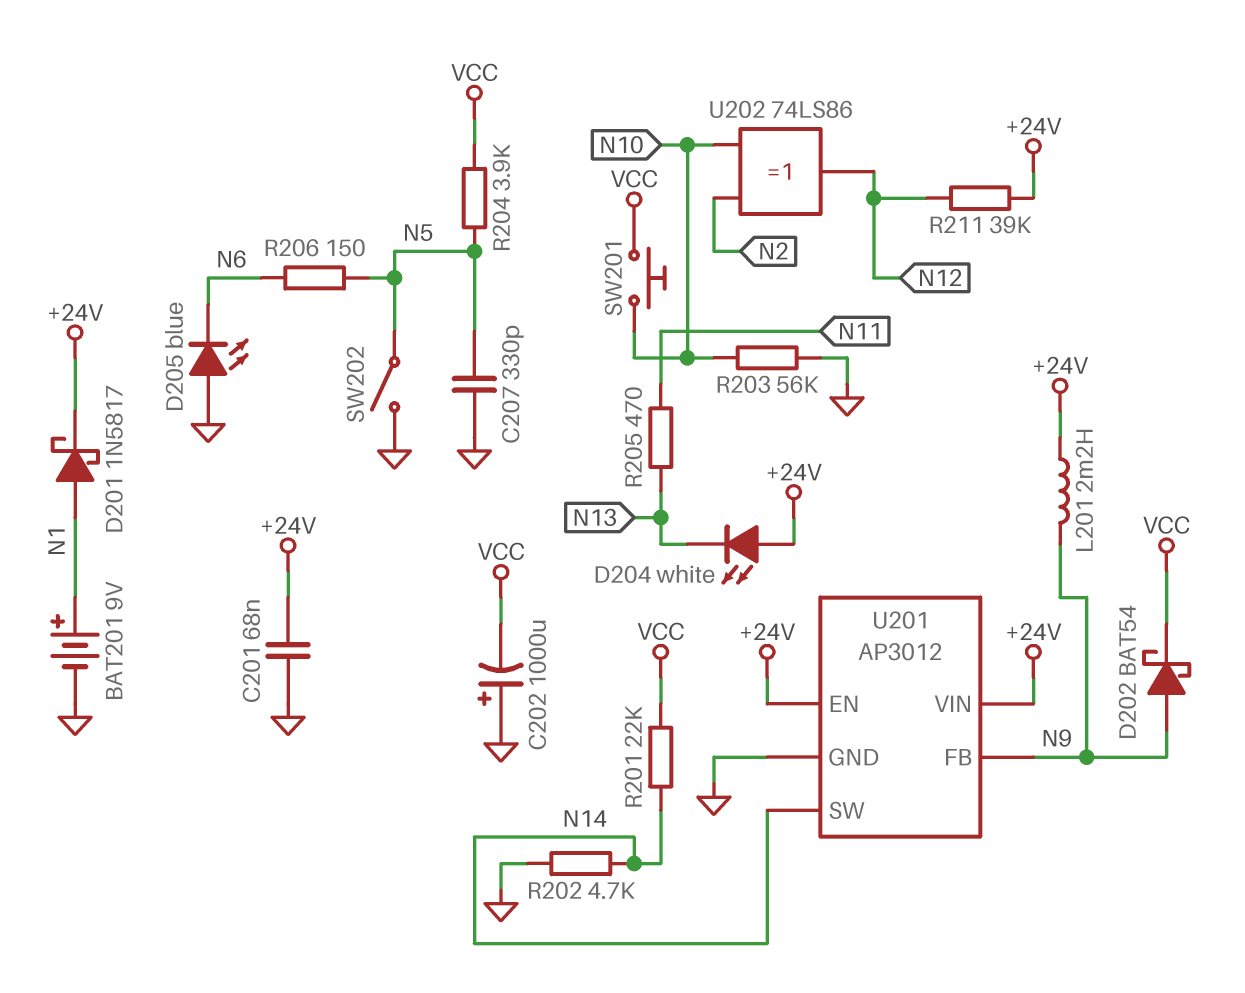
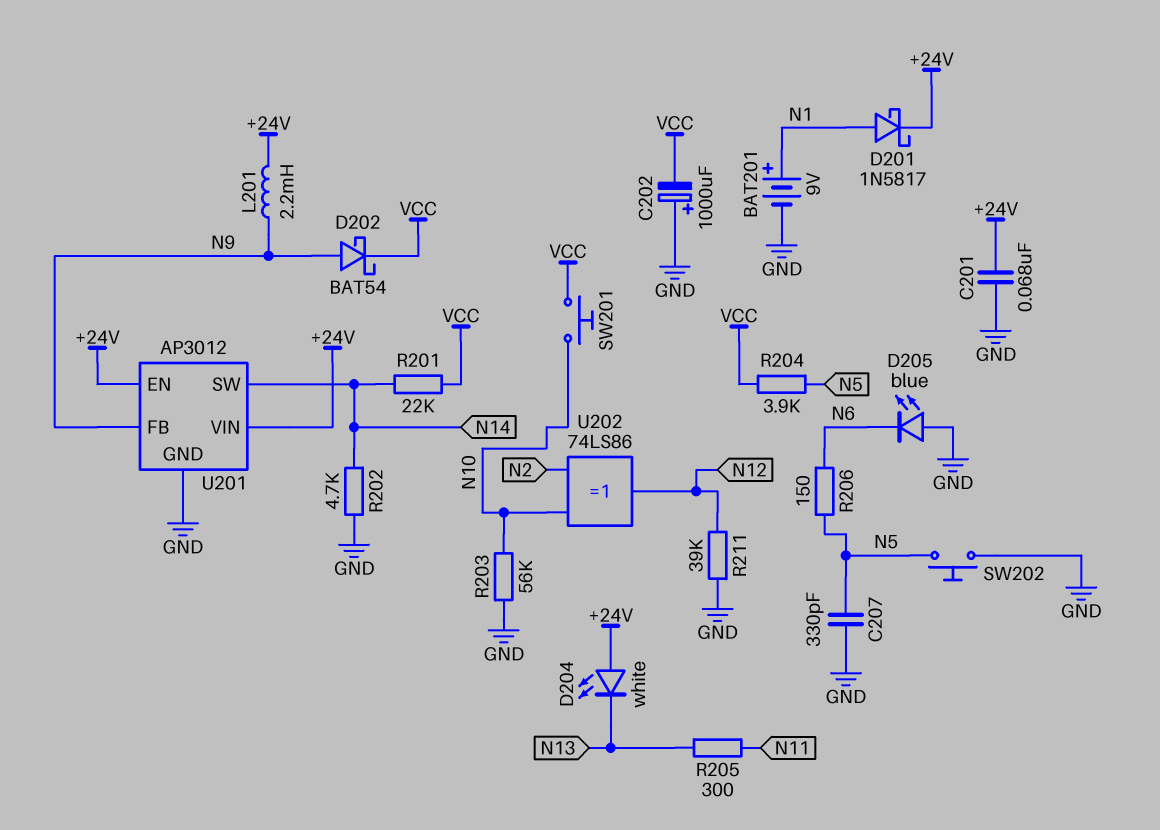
R205: 470 (N11, N13) -> 300 (N11, N13)
R211: 39k (+24V, N12) -> 39k (GND, N12)
SW202: switch (GND, N5) -> button (GND, N5)

